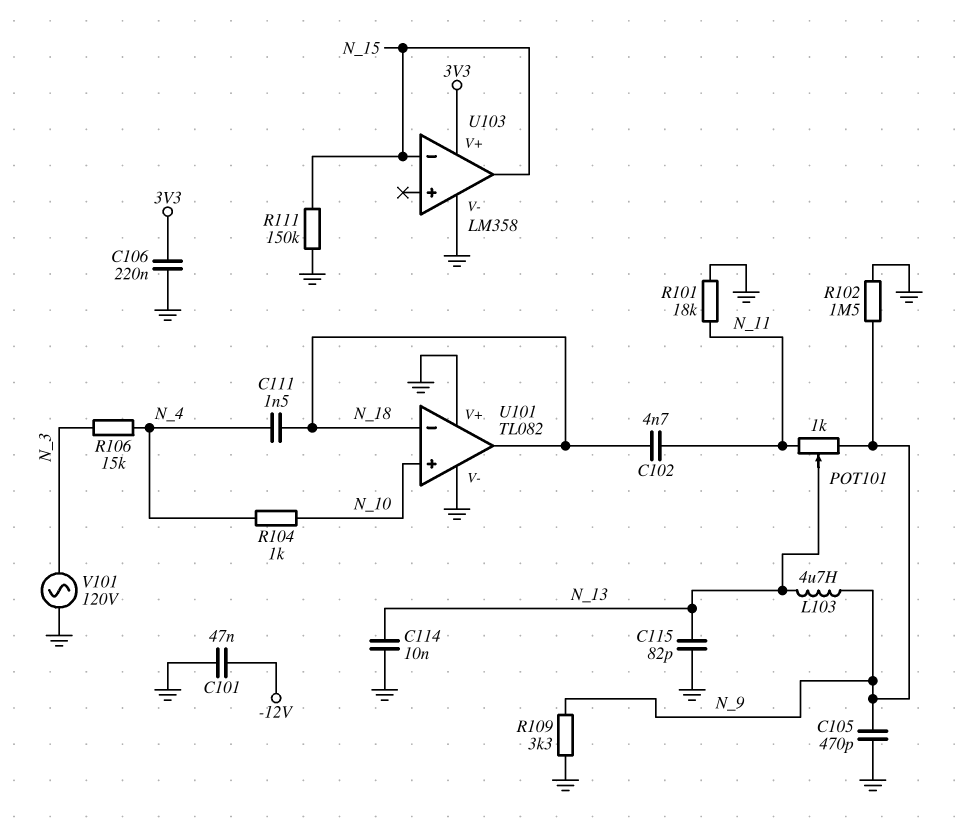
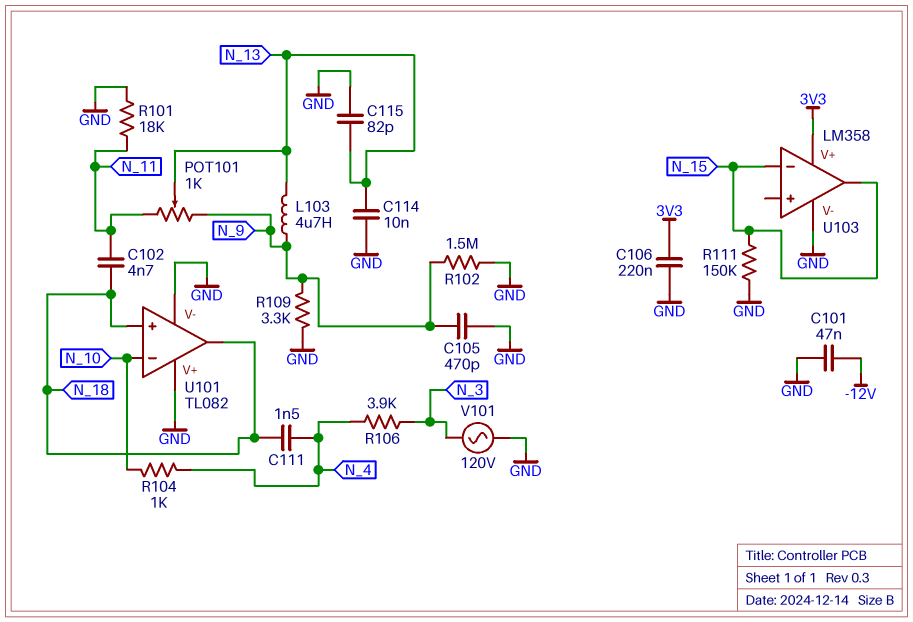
R106: 15k (N_3, N_4) -> 3.9k (N_3, N_4)
U101 pin in+: N_10 -> N_18
U101 pin in-: N_18 -> N_10

